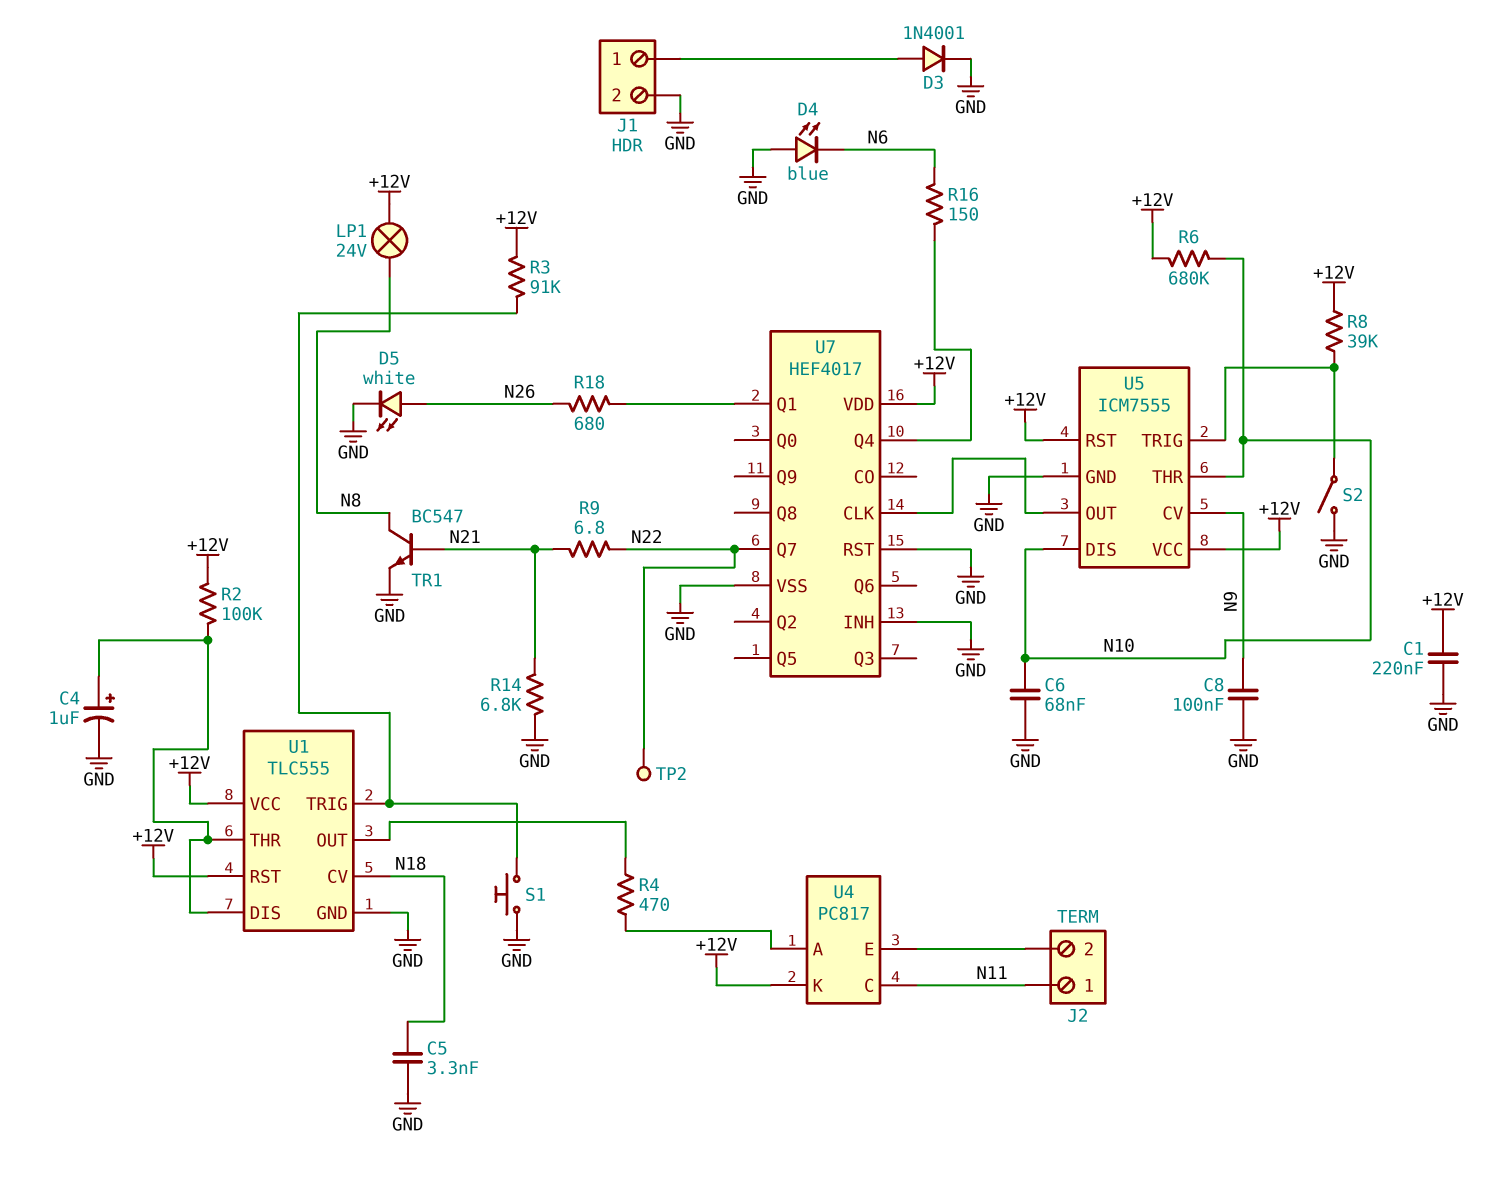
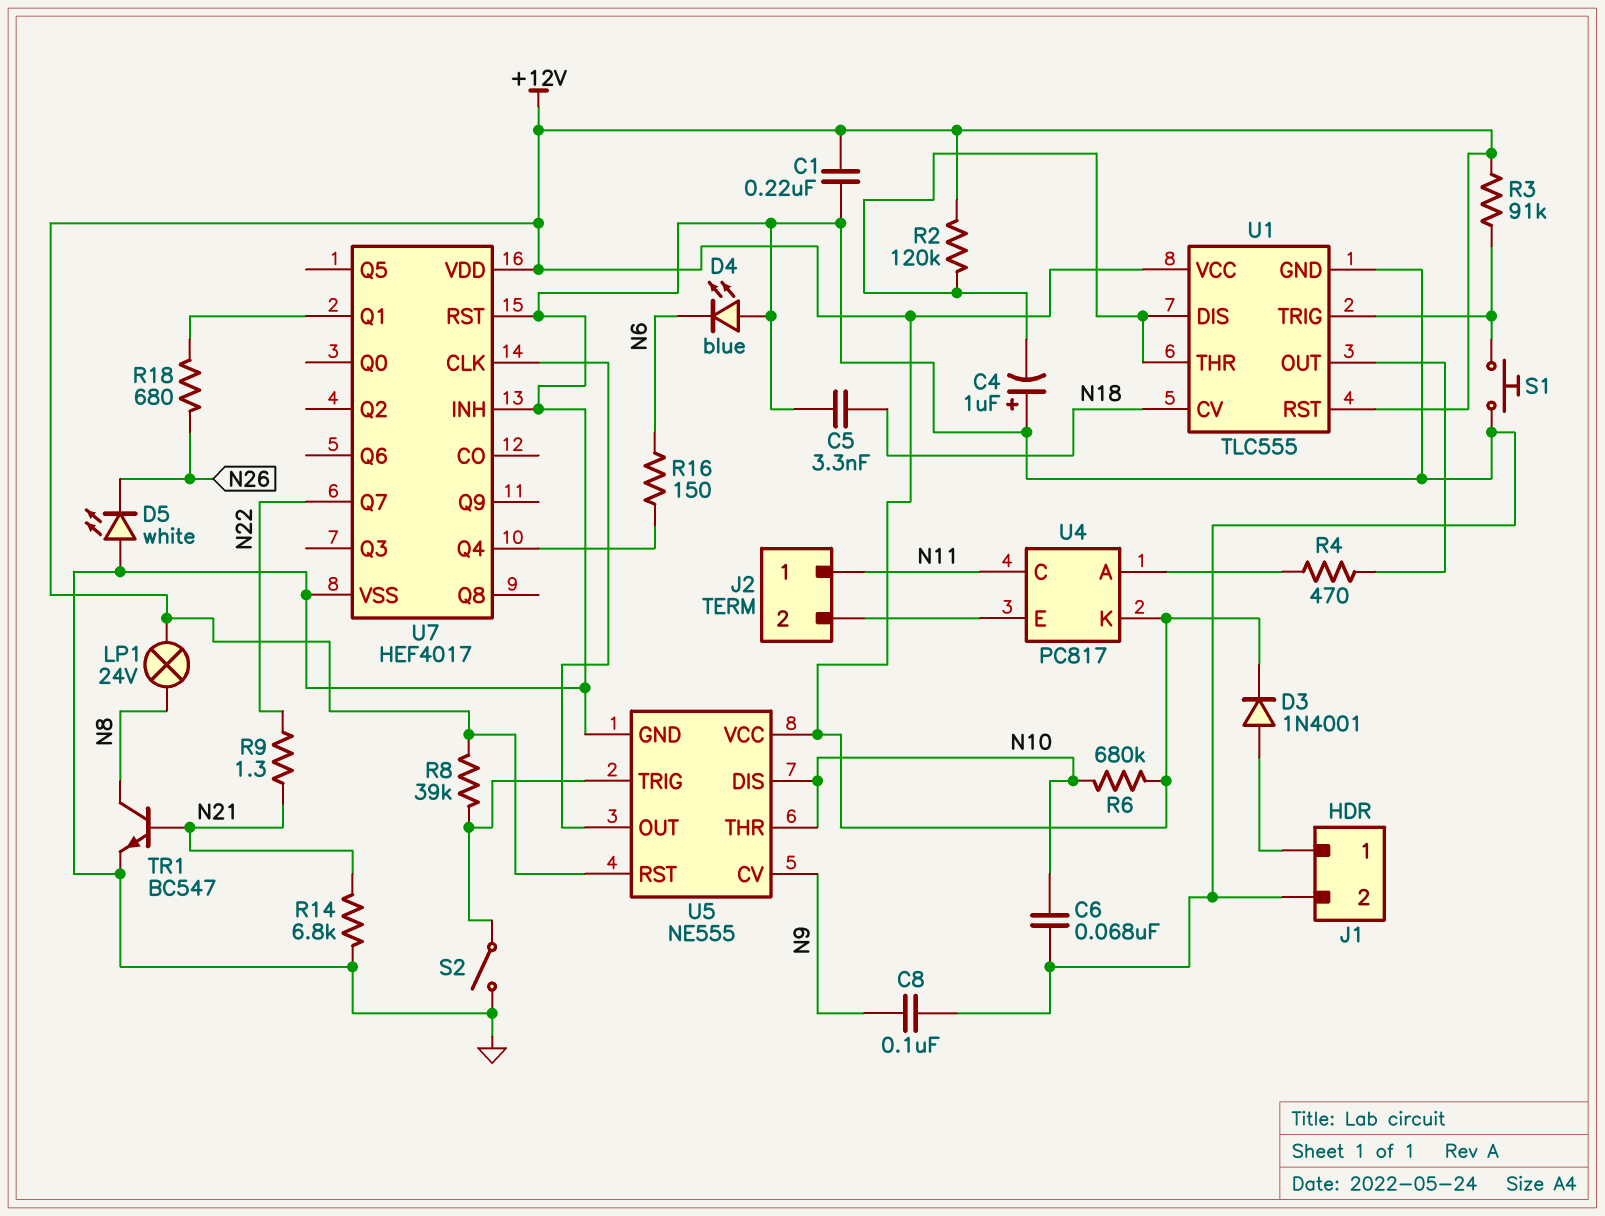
C4: 1uF (plus U1/DIS, minus GND) -> 1uF (plus GND, minus U1/DIS)
D3: diode 1N4001 (A J1/1, K GND) -> diode 1N4001 (A J1/1, K +12V)
D5: LED white (A N26, K GND) -> LED white (A GND, K N26)
R2: 100k (+12V, U1/DIS) -> 120k (+12V, U1/DIS)
R9: 6.8 (N21, N22) -> 1.3 (N21, N22)
TP2: test point (N22) -> none
U5: ICM7555 -> NE555

